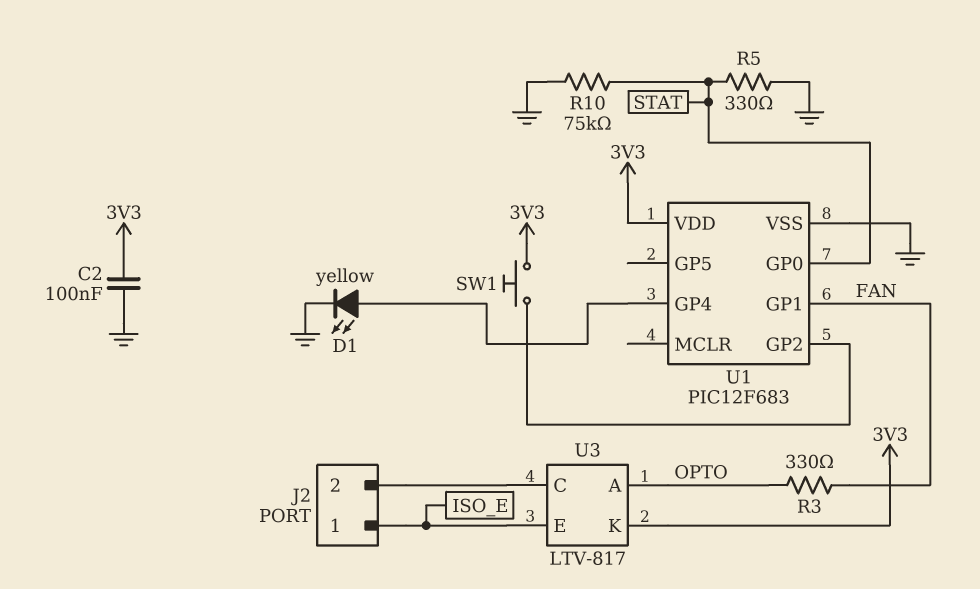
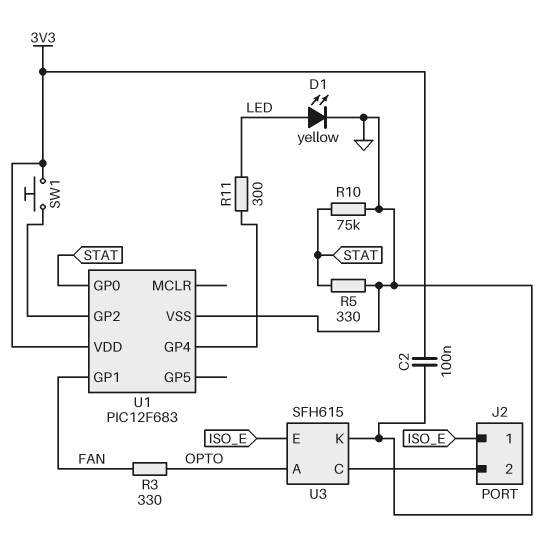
D1: LED yellow (A U1/GP4, K GND) -> LED yellow (A LED, K GND)
R11: none -> 300 (LED, U1/GP4)
U3: LTV-817 -> SFH615
U3 pin K: 3V3 -> GND

